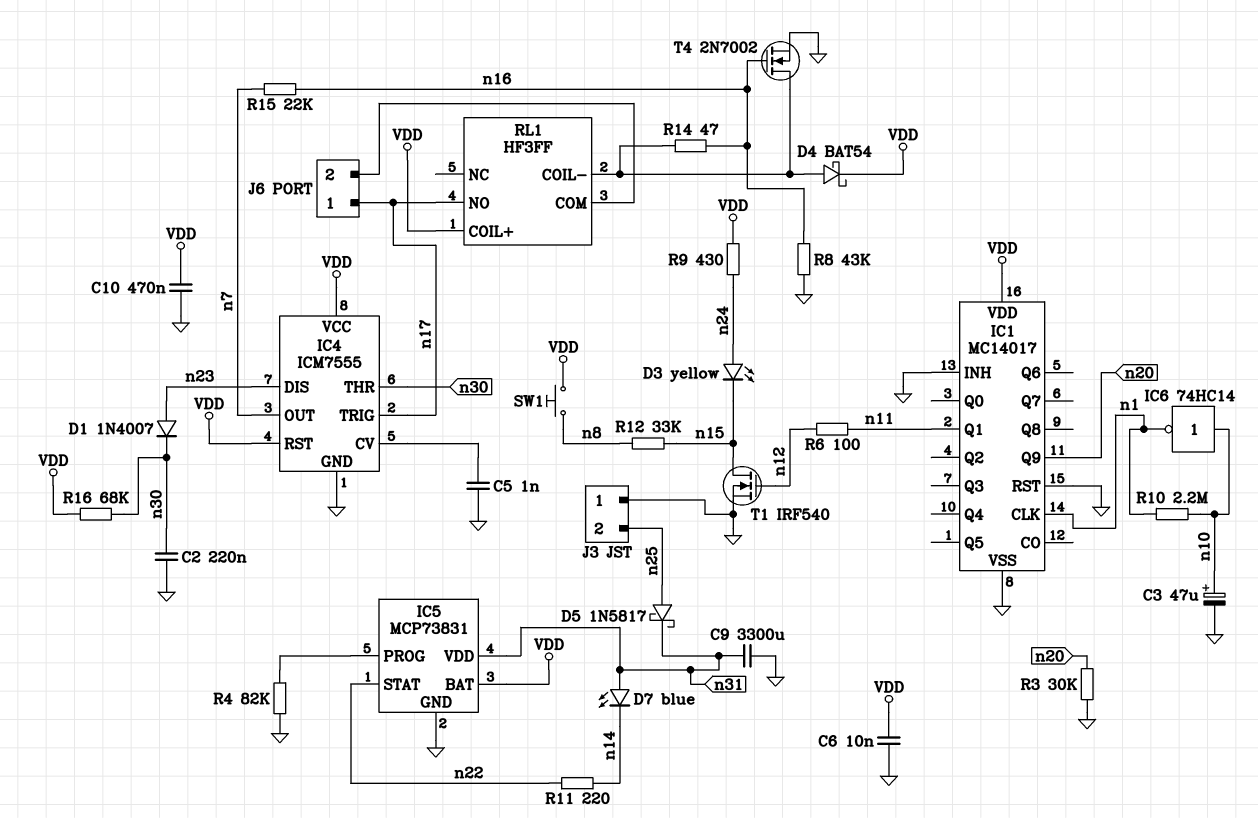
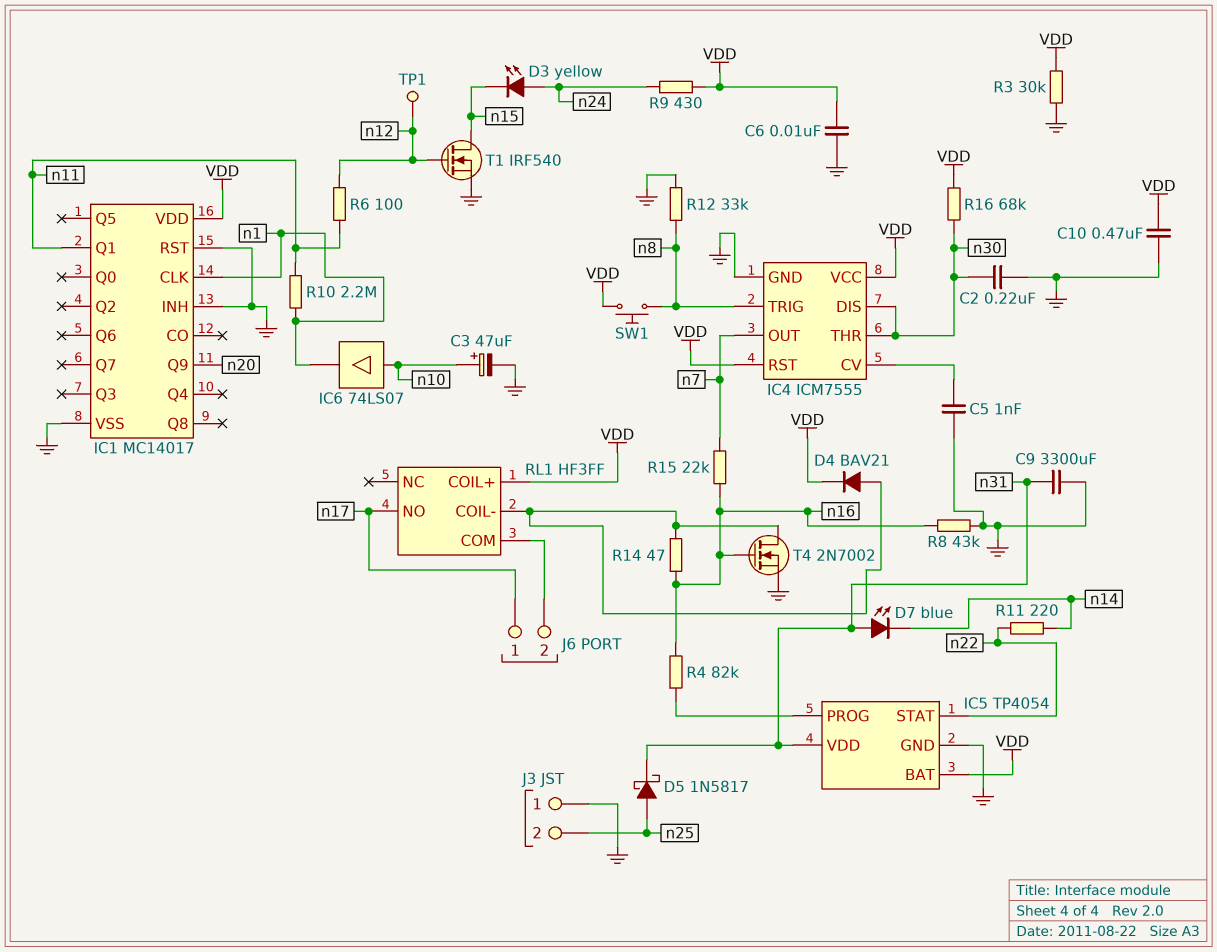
D1: diode 1N4007 (A n23, K n30) -> none
D4: schottky BAT54 (A RL1/COIL-, K VDD) -> diode BAV21 (A RL1/COIL-, K VDD)
IC4 pin DIS: n23 -> n30
IC4 pin TRIG: n17 -> n8
IC5: MCP73831 -> TP4054
IC6: NOT 74HC14 (in n10, out n1) -> buffer 74LS07 (in n10, out n1)
R3: 30k (GND, n20) -> 30k (GND, VDD)
R4: 82k (GND, IC5/PROG) -> 82k (IC5/PROG, n16)
R10: 2.2M (n1, n10) -> 2.2M (n1, n11)
R12: 33k (n8, n15) -> 33k (GND, n8)
TP1: none -> test point (n12)

